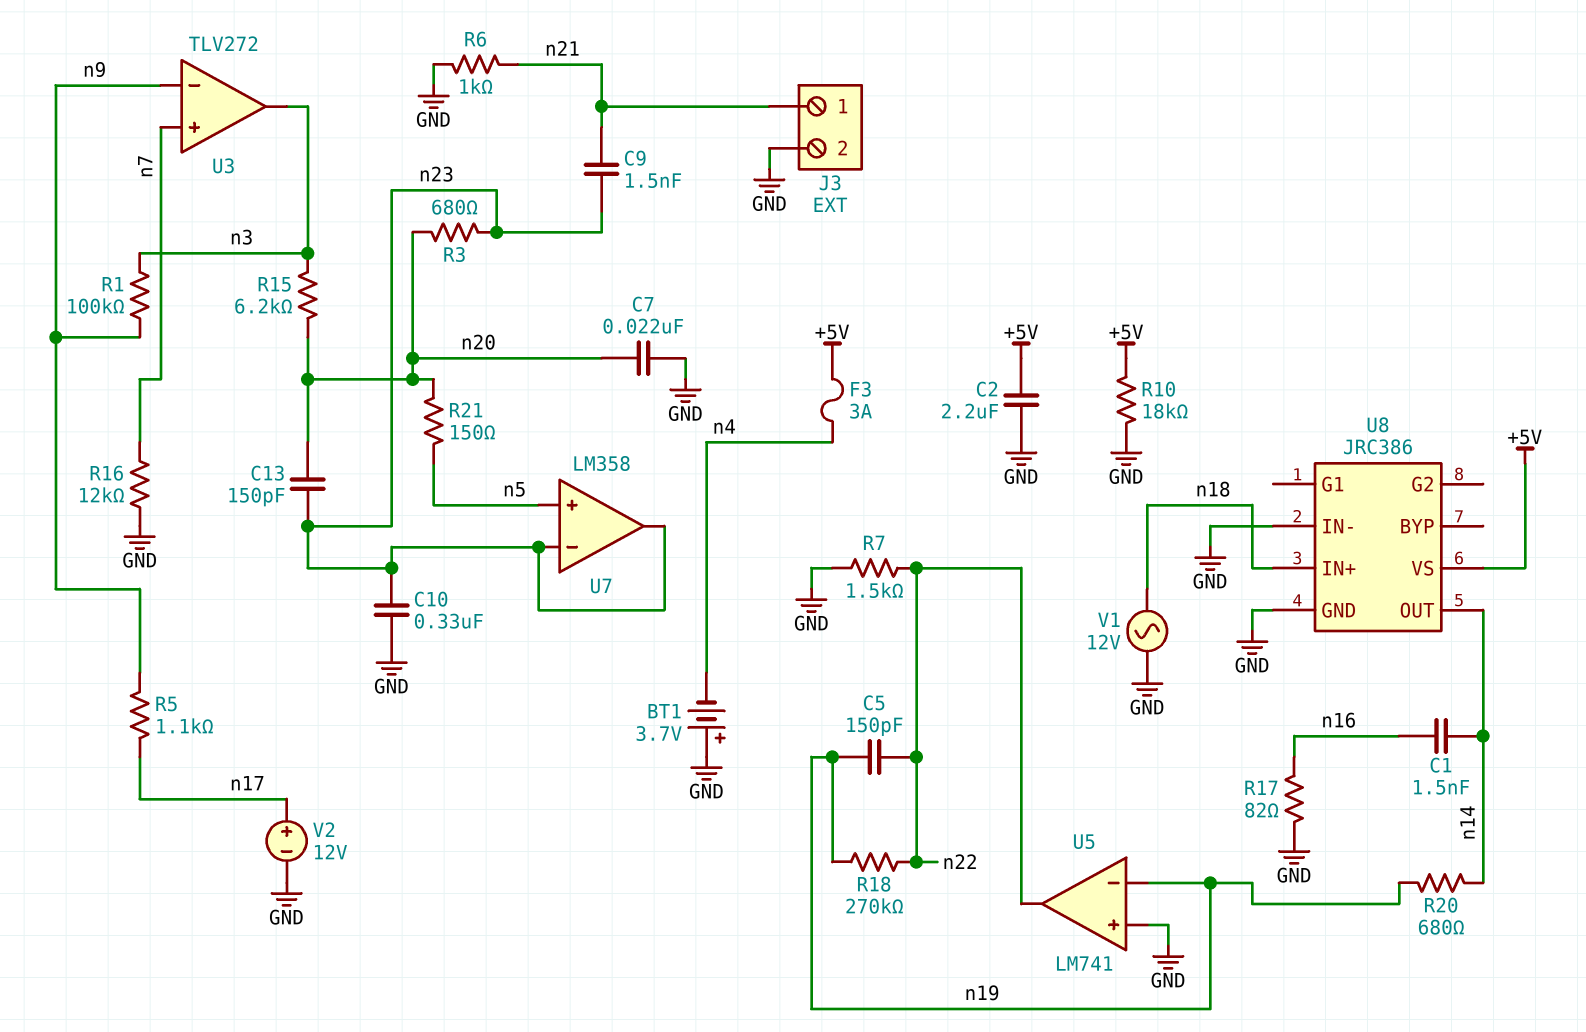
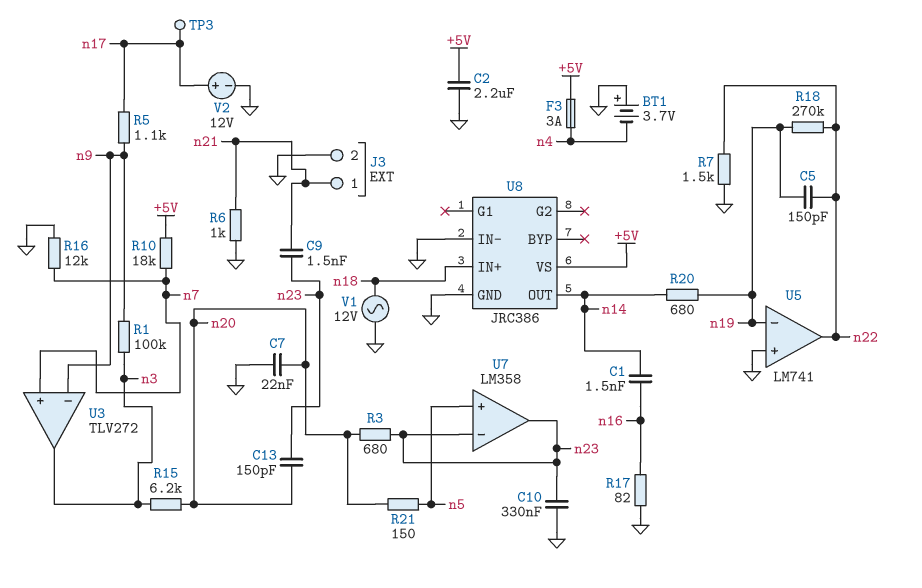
R10: 18k (+5V, GND) -> 18k (+5V, n7)
TP3: none -> test point (n17)

